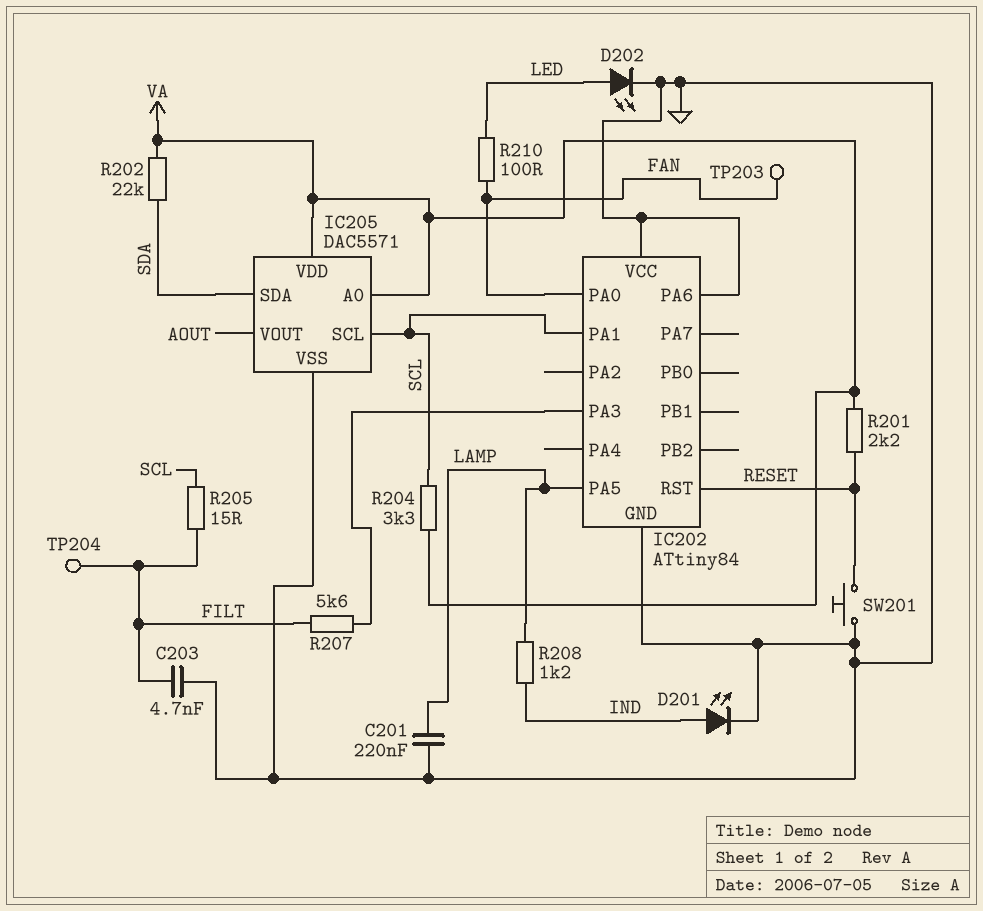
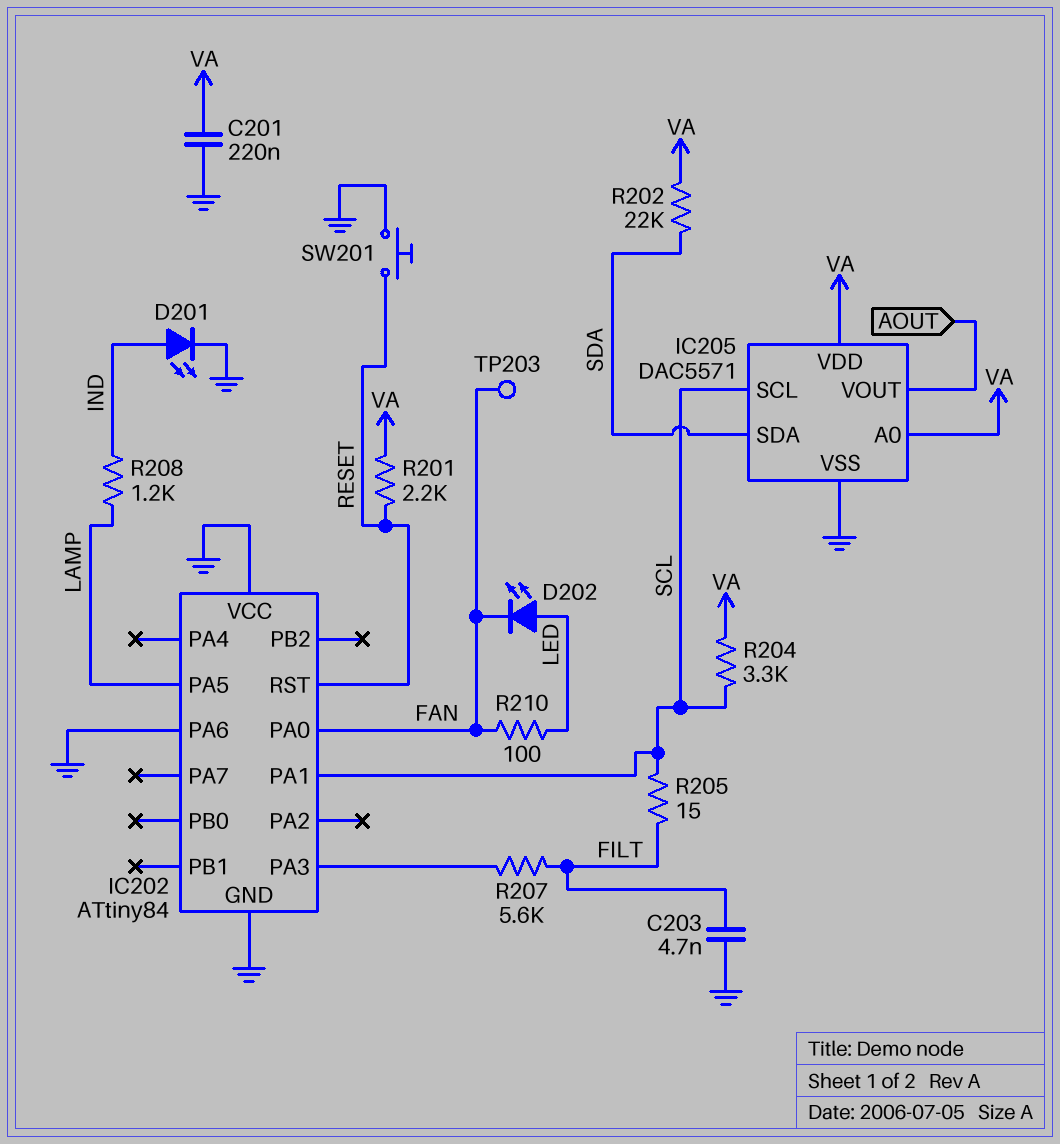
C201: 220nF (GND, LAMP) -> 220nF (GND, VA)
D202: LED (A LED, K GND) -> LED (A LED, K FAN)
TP204: test point (FILT) -> none

